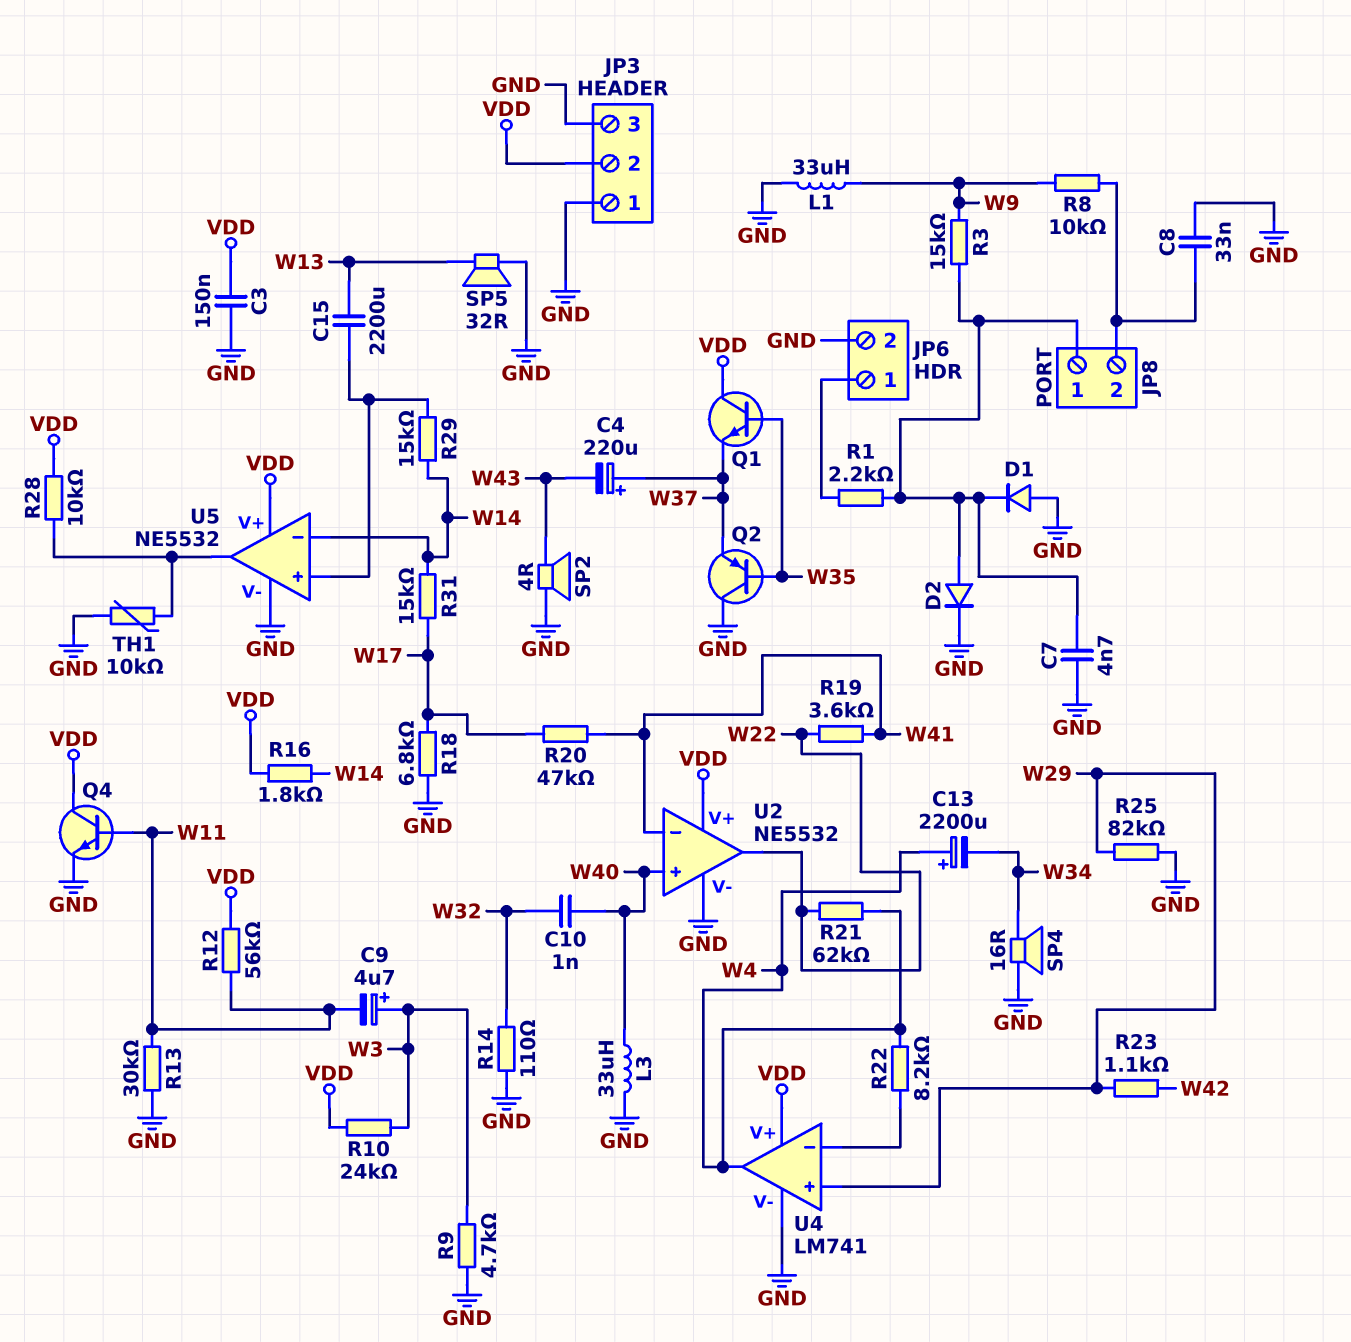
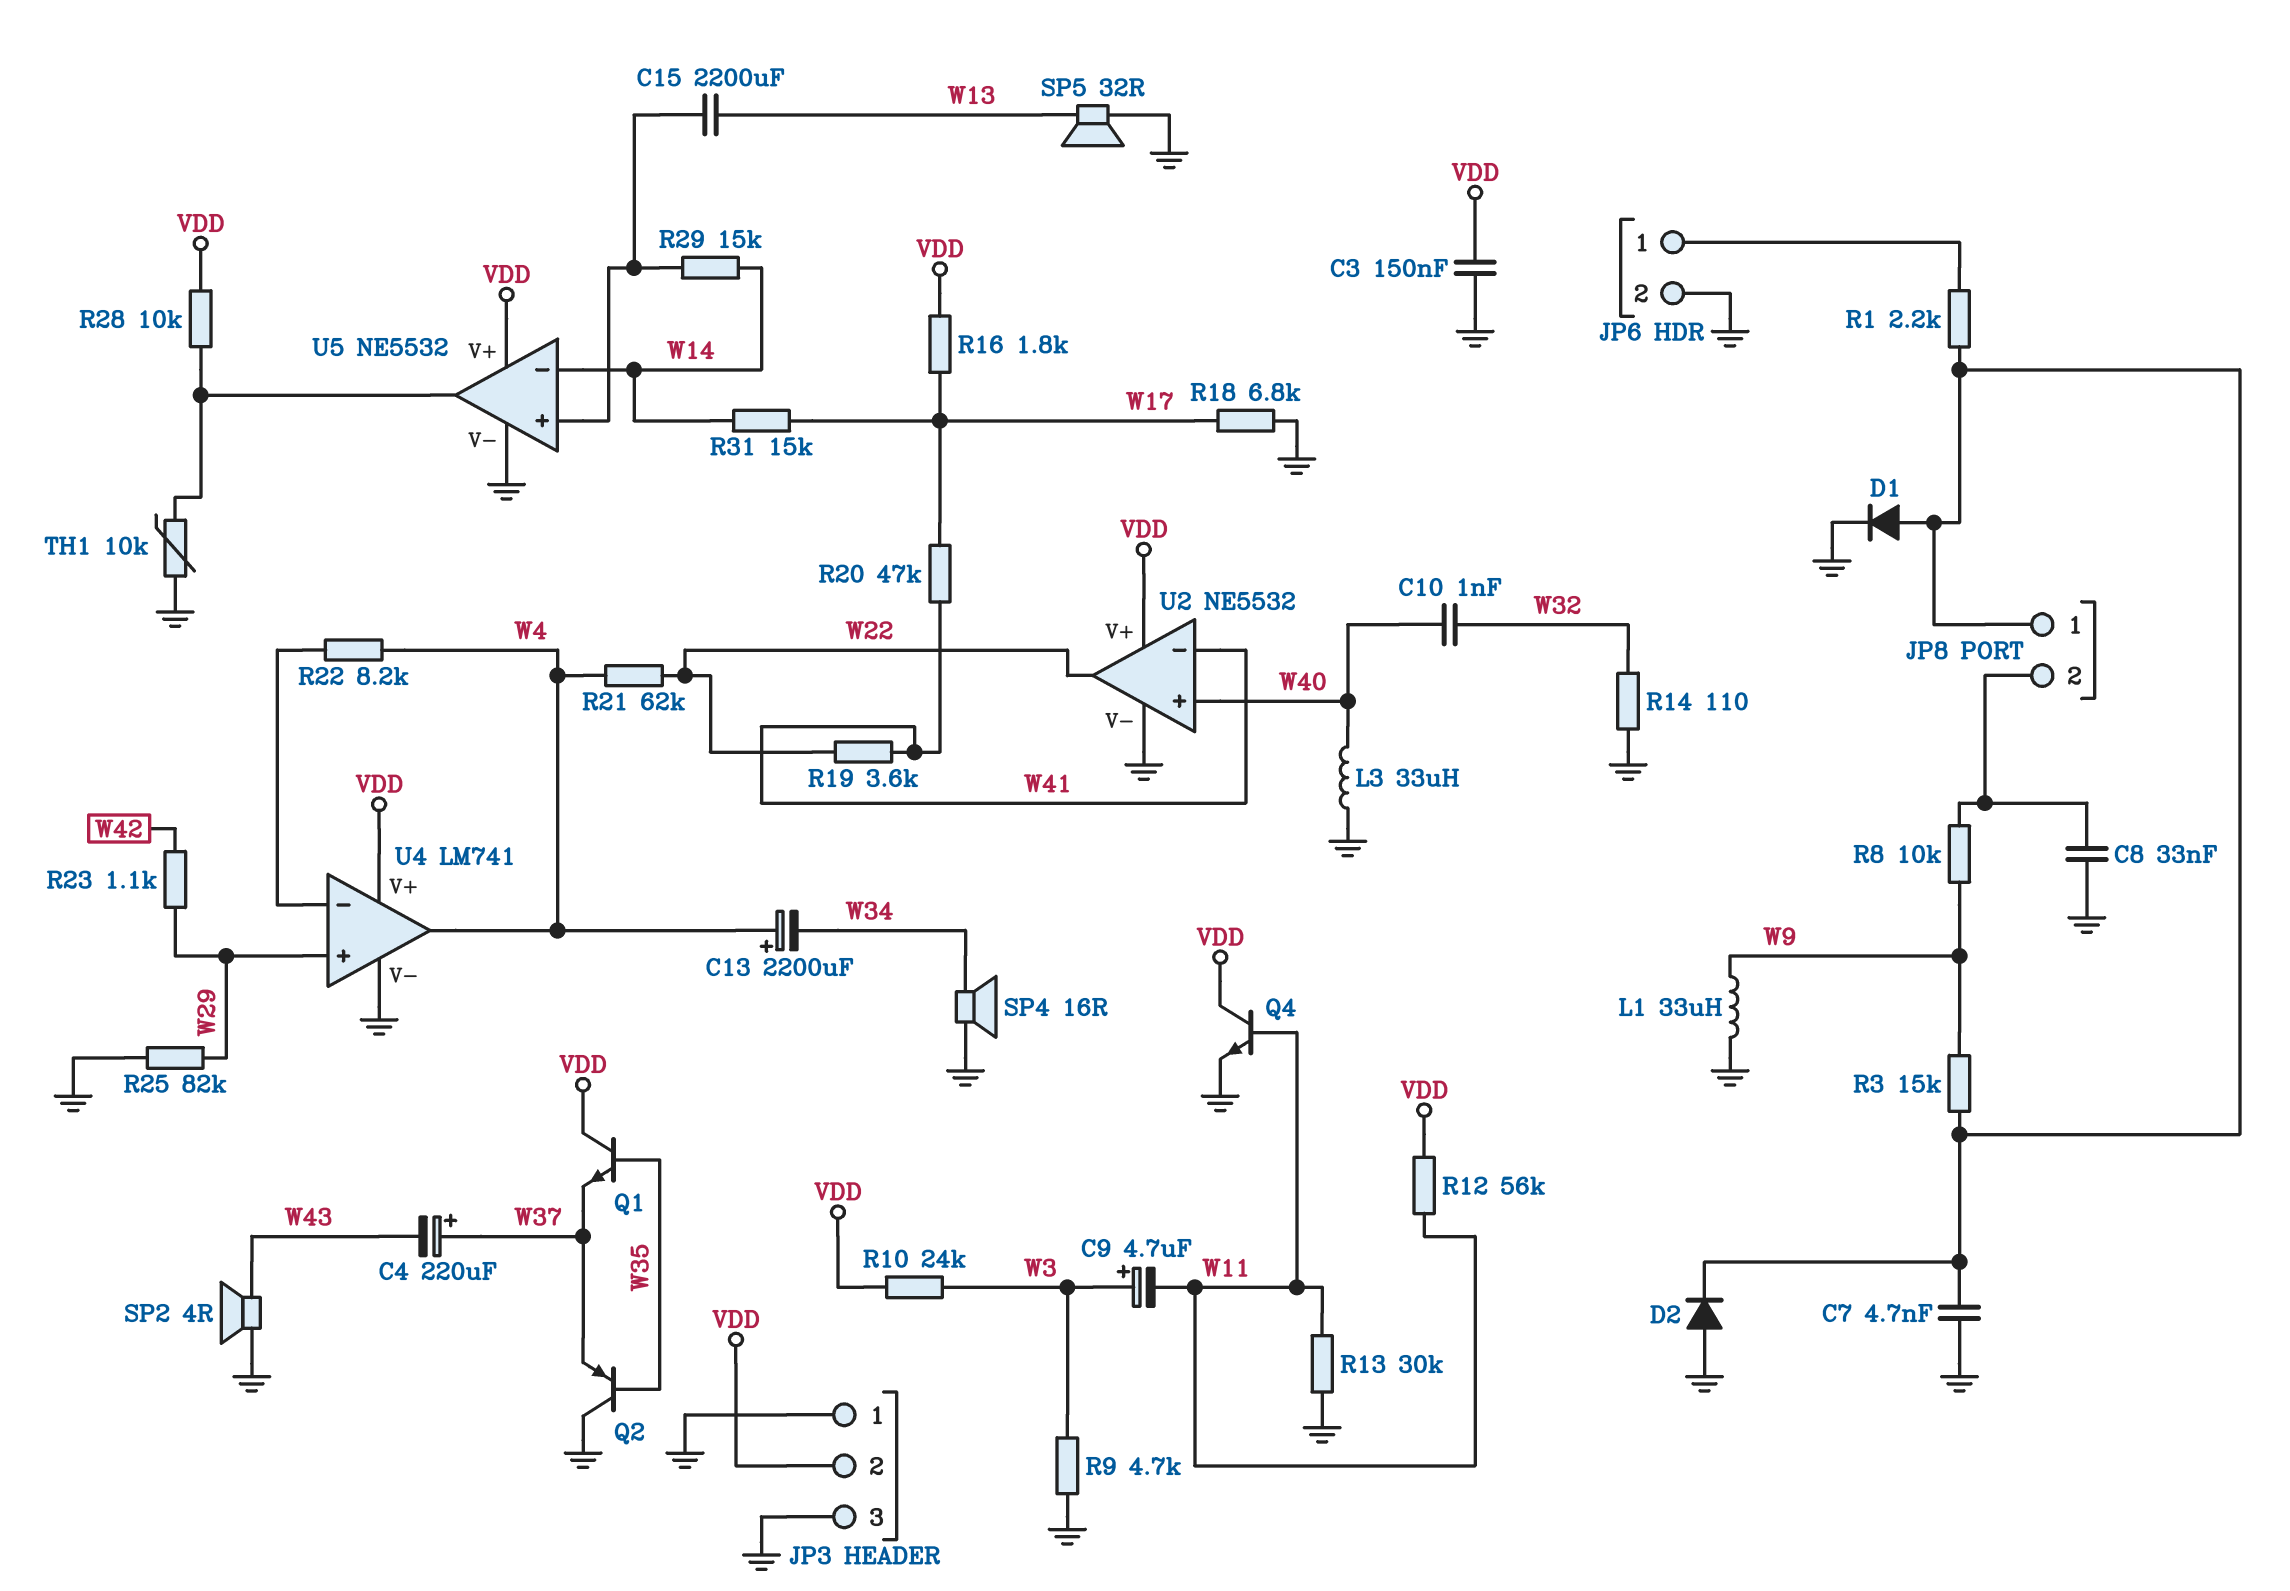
D1: diode (A GND, K JP8/1) -> diode (A JP8/1, K GND)
D2: diode (A JP8/1, K GND) -> diode (A GND, K JP8/1)
R16: 1.8k (VDD, W14) -> 1.8k (VDD, W17)

